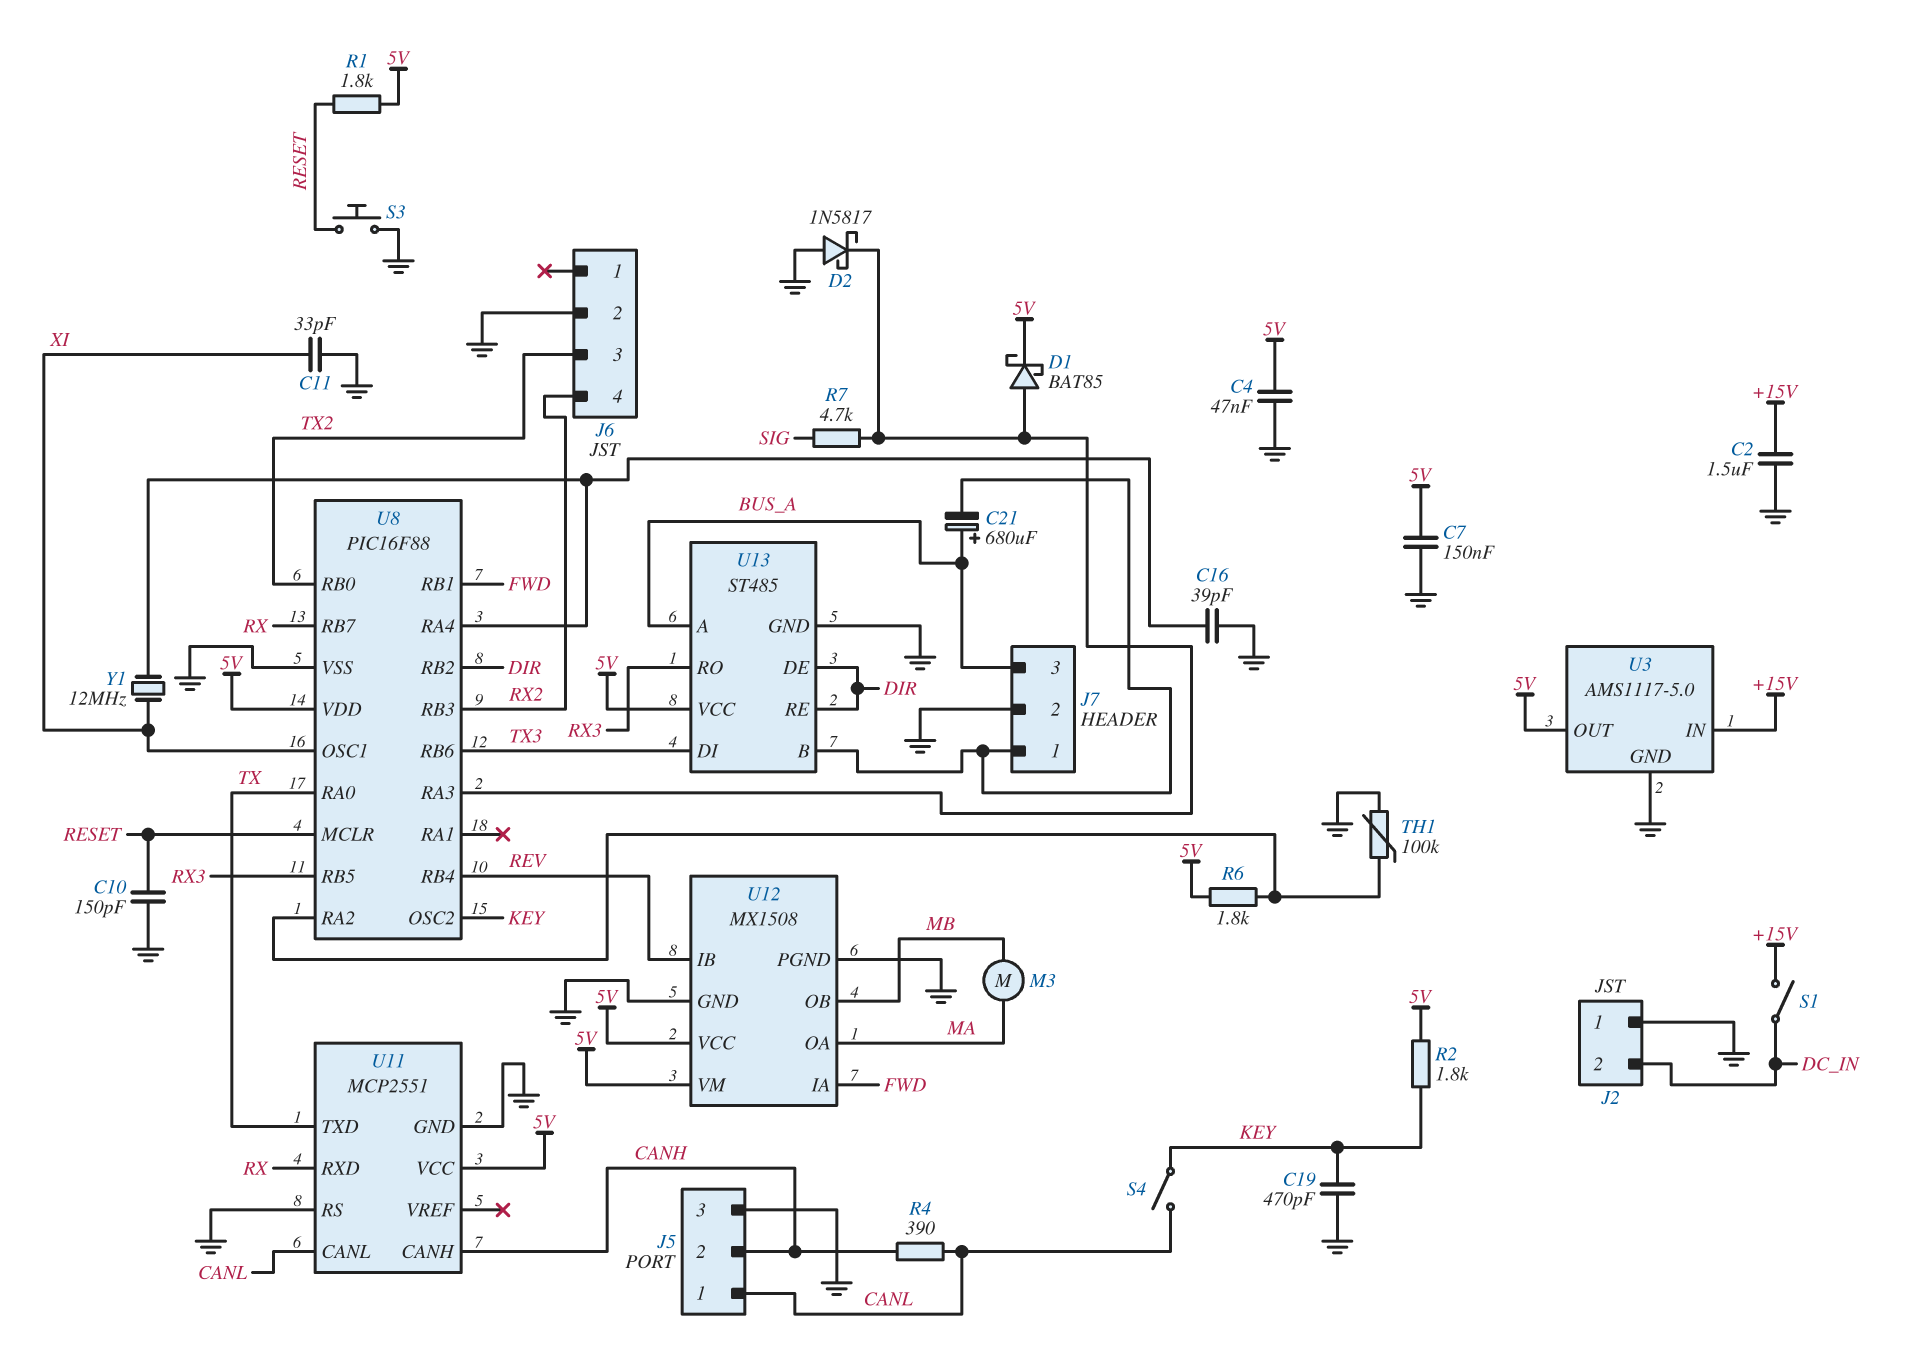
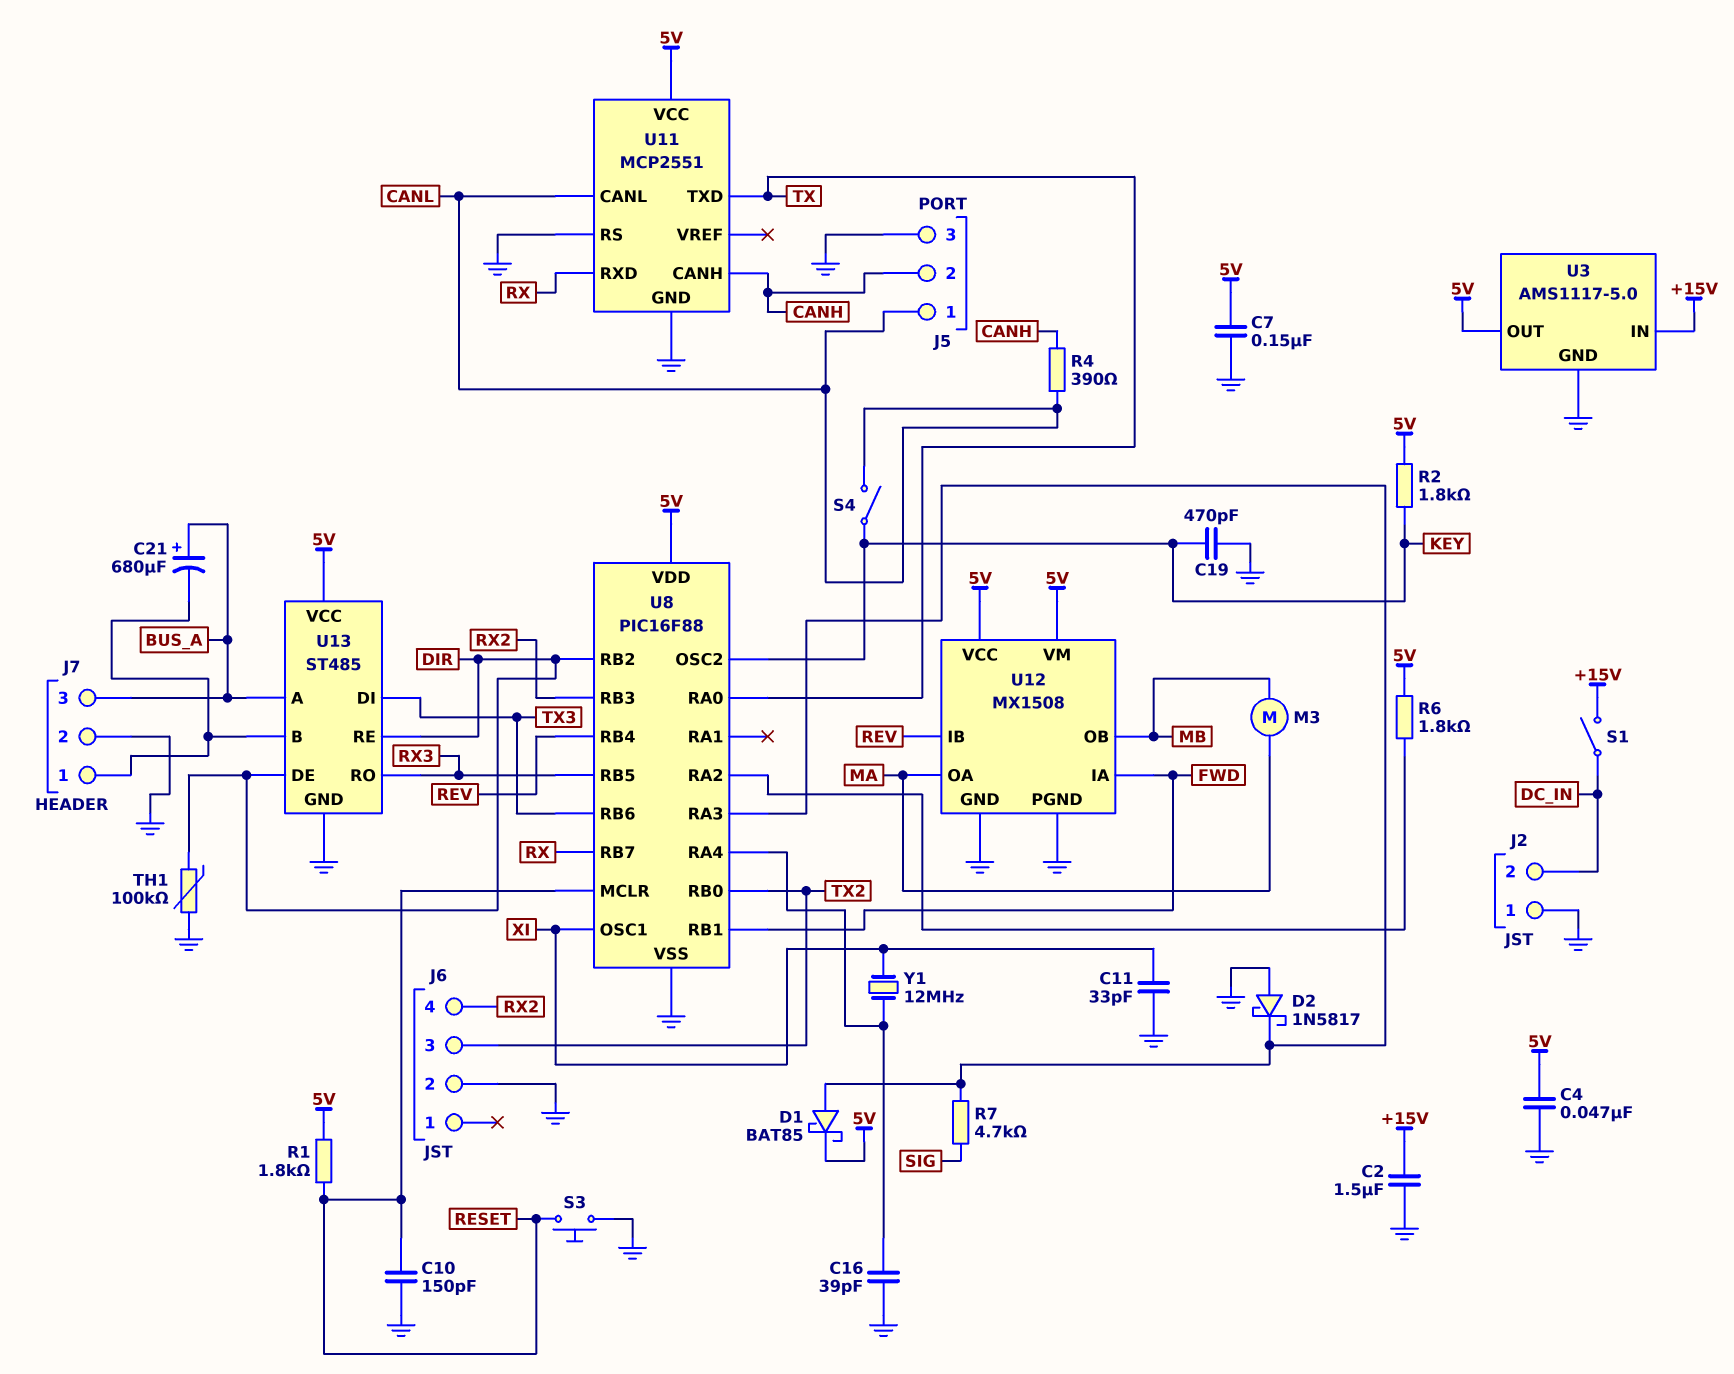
TH1: 100k (GND, U8/RA2) -> 100k (DIR, GND)

